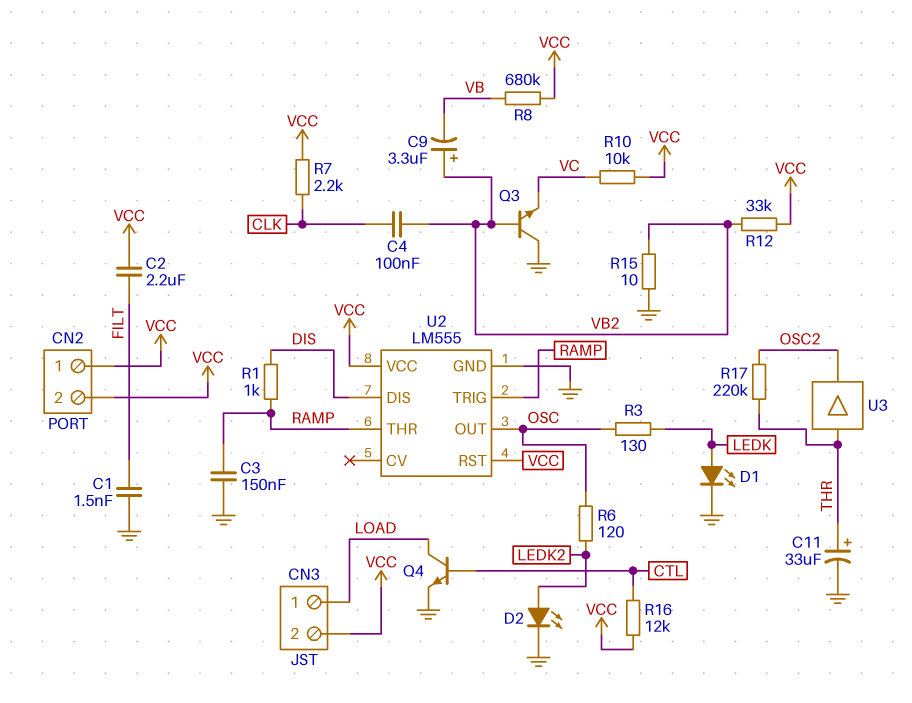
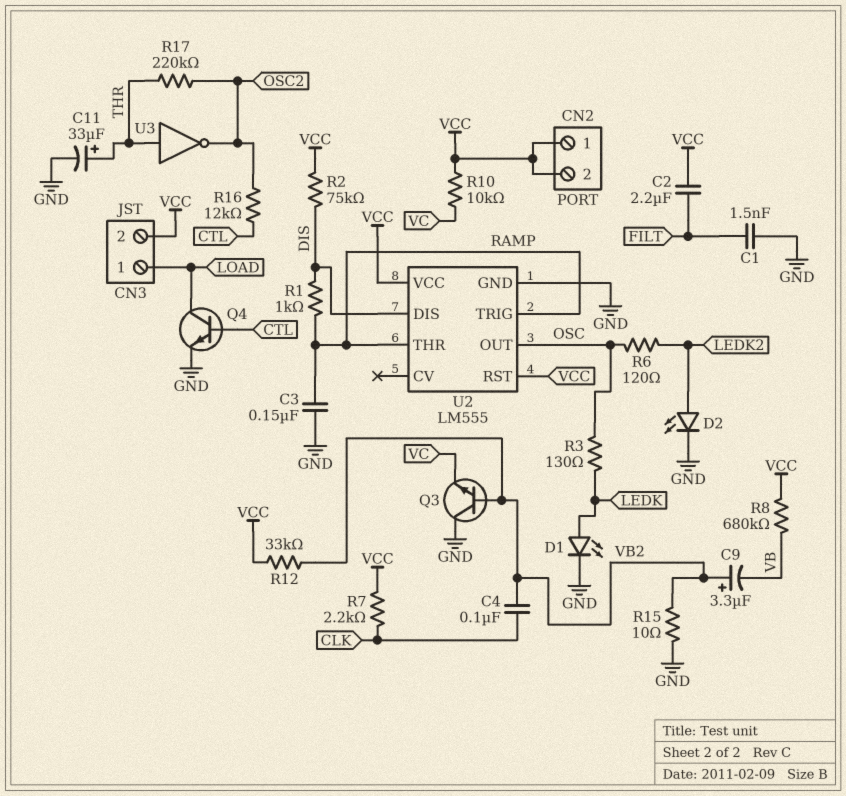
R2: none -> 75k (DIS, VCC)
R16: 12k (CTL, VCC) -> 12k (CTL, OSC2)
U3: buffer (in THR, out OSC2) -> NOT (in THR, out OSC2)

